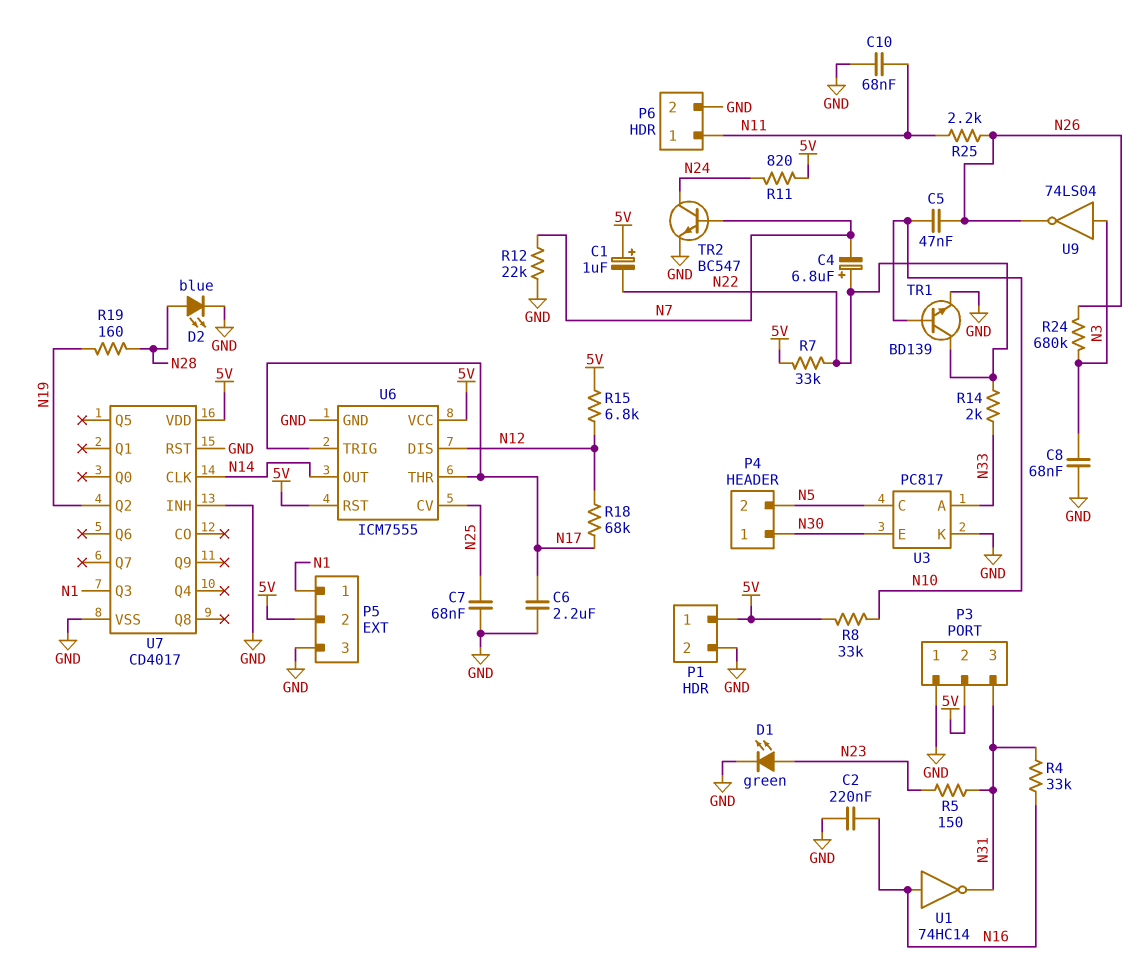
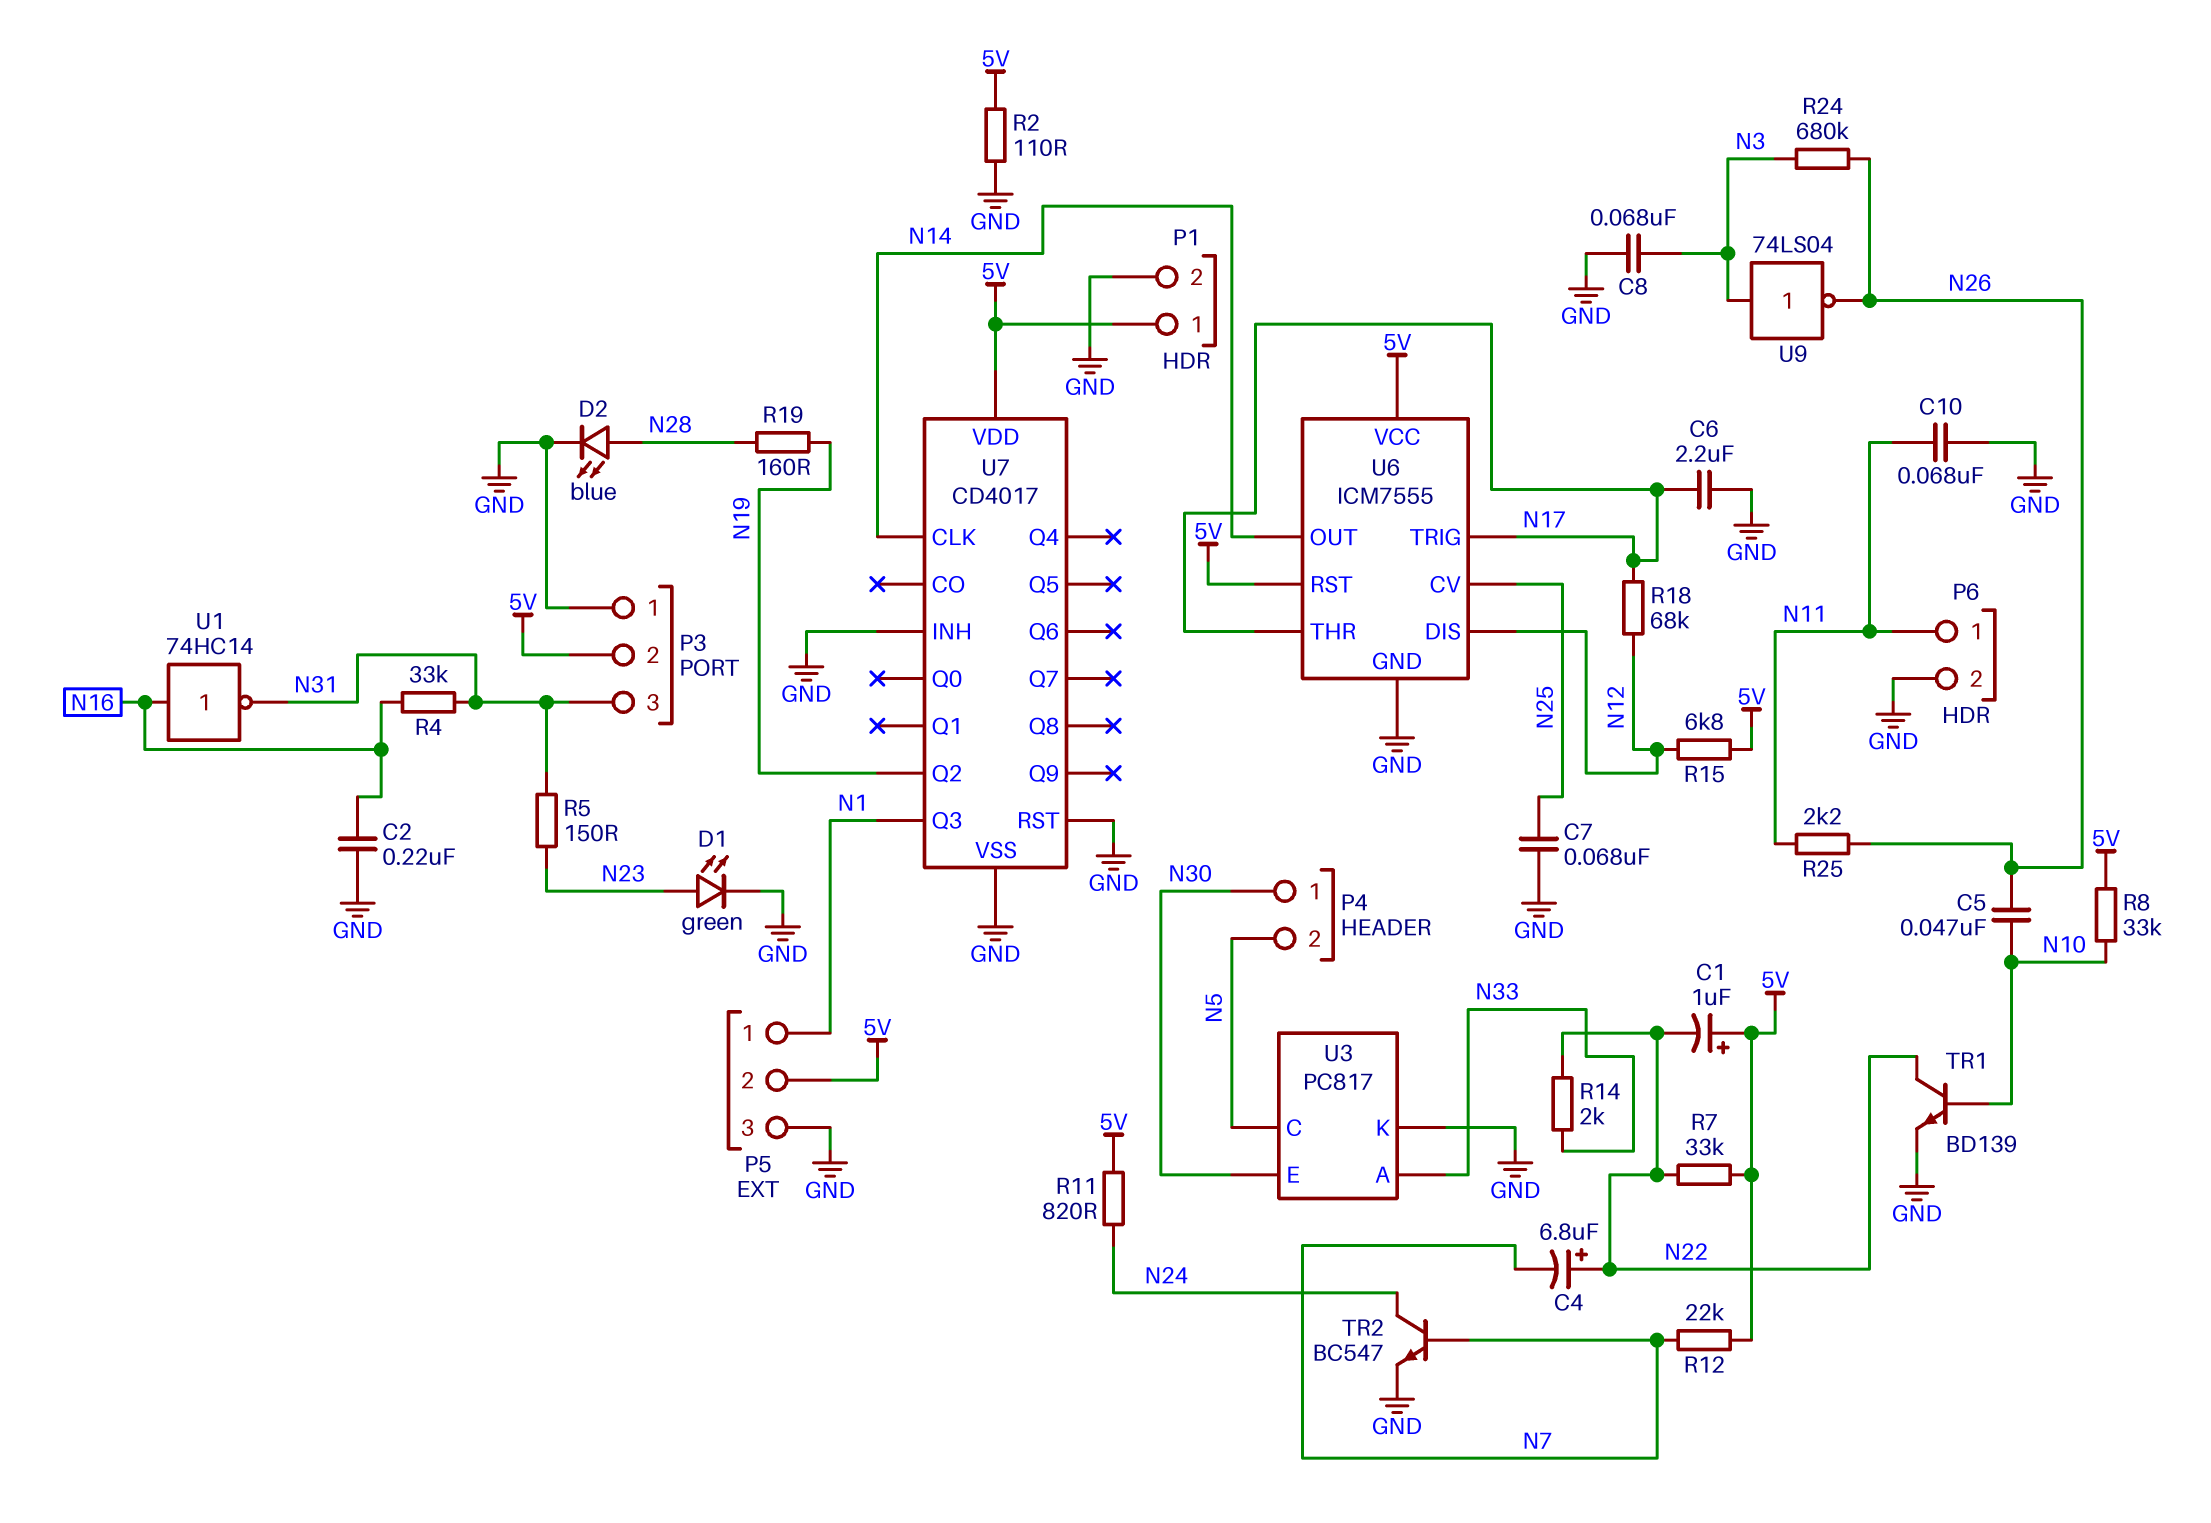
R2: none -> 110 (5V, GND)
R12: 22k (GND, N7) -> 22k (5V, N7)

